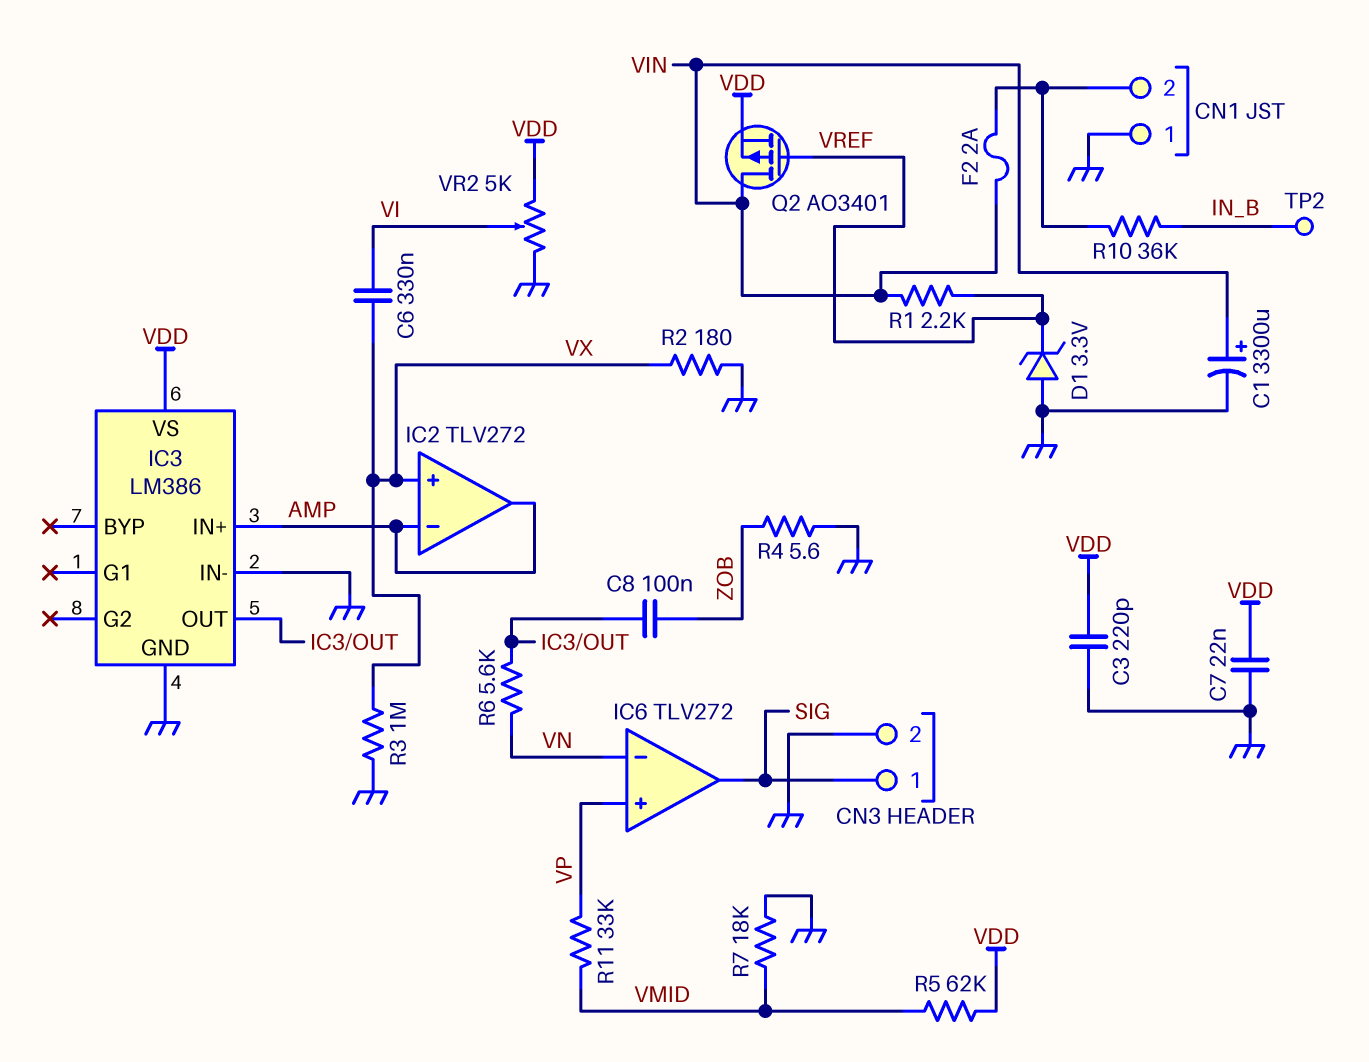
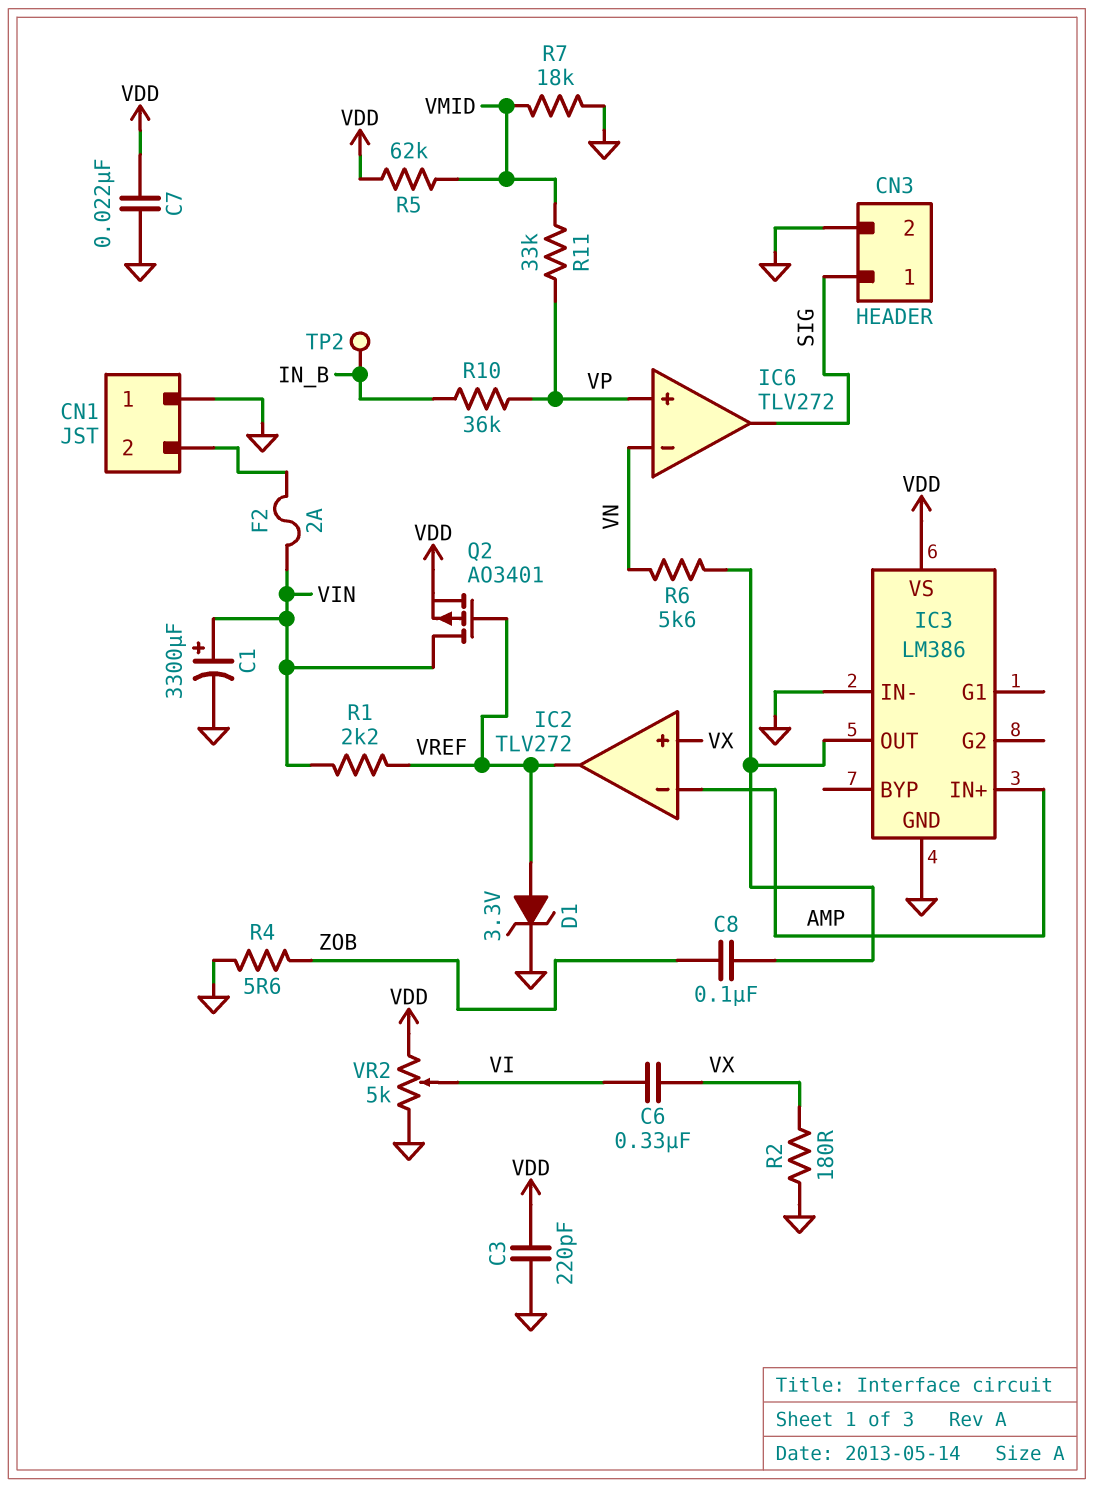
D1: zener 3.3V (A GND, K VREF) -> zener 3.3V (A VREF, K GND)
IC2 pin out: AMP -> VREF
R3: 1M (GND, VX) -> none
R10: 36k (CN1/2, IN_B) -> 36k (IN_B, VP)

